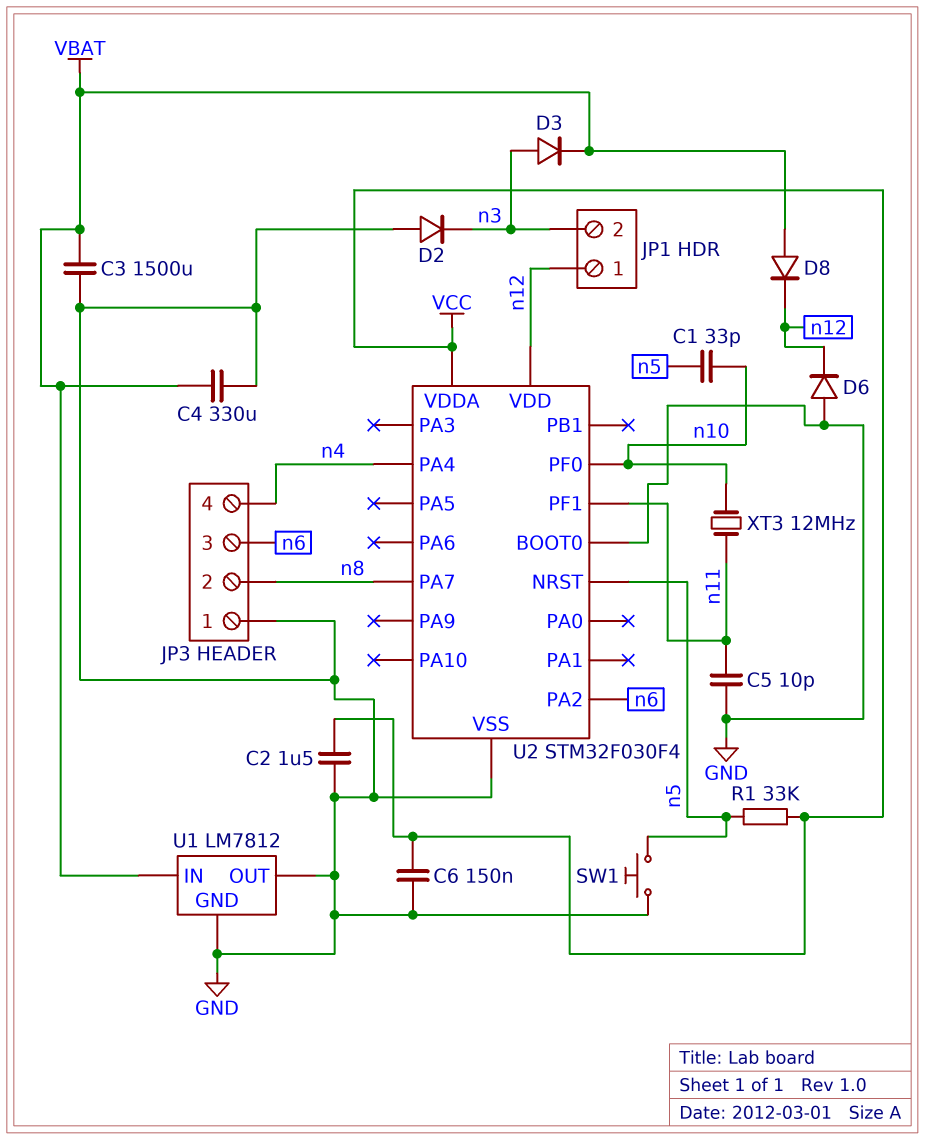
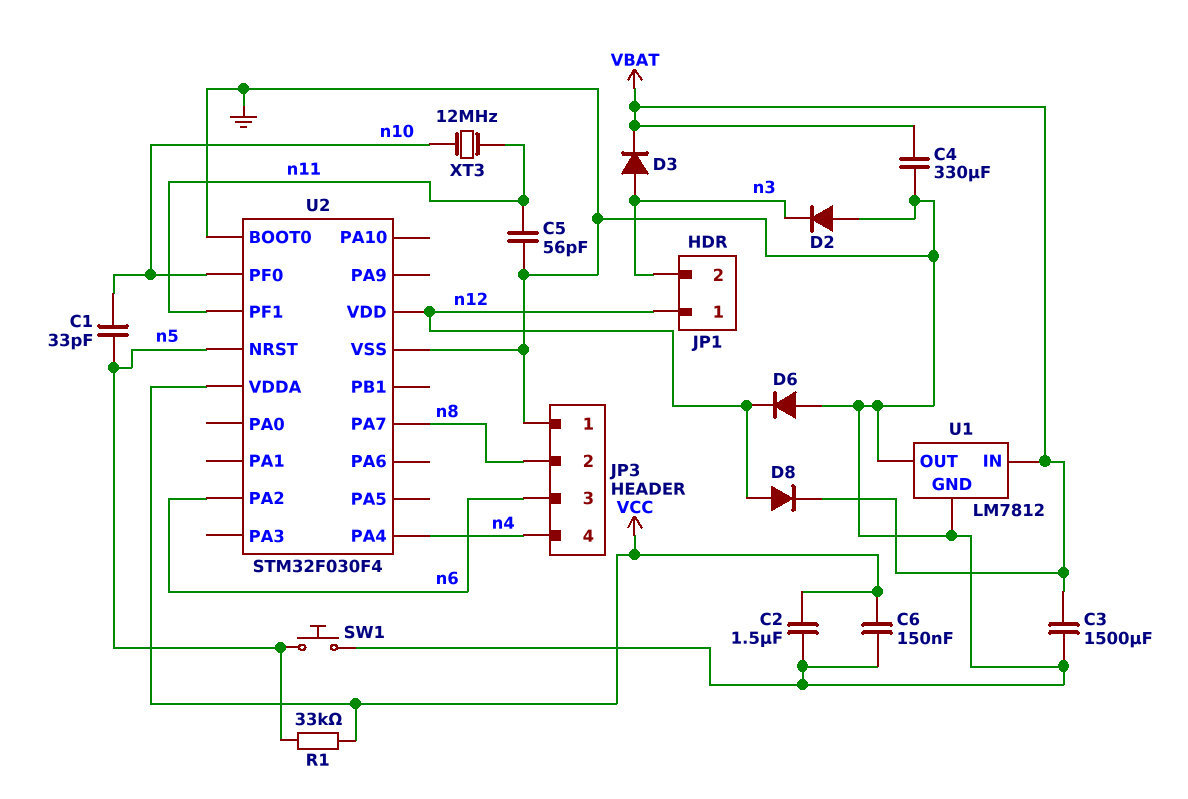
C5: 10pF (GND, n11) -> 56pF (GND, n11)
D8: diode (A VBAT, K n12) -> diode (A n12, K VBAT)

